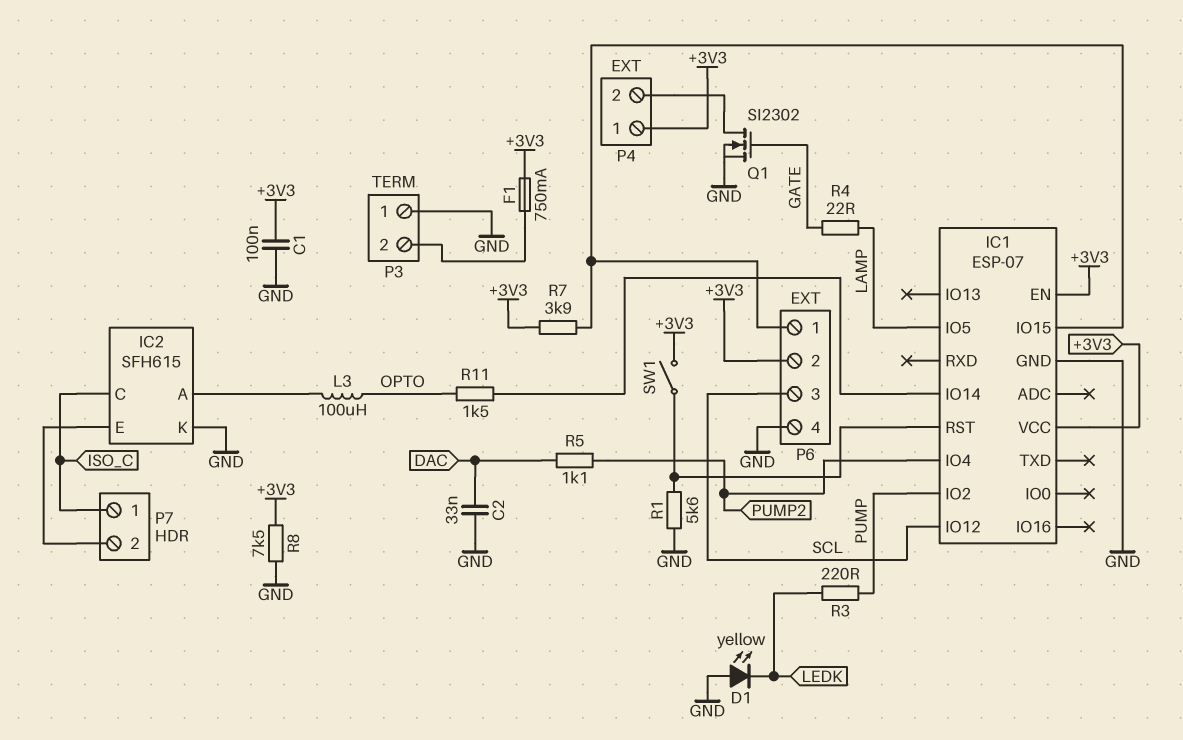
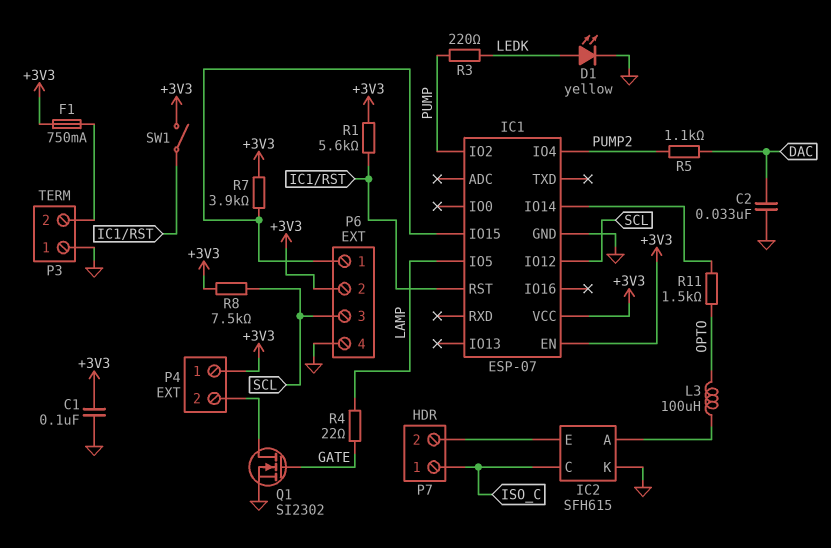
D1: LED yellow (A GND, K LEDK) -> LED yellow (A LEDK, K GND)
R1: 5.6k (GND, IC1/RST) -> 5.6k (+3V3, IC1/RST)
R8: 7.5k (+3V3, GND) -> 7.5k (+3V3, SCL)

